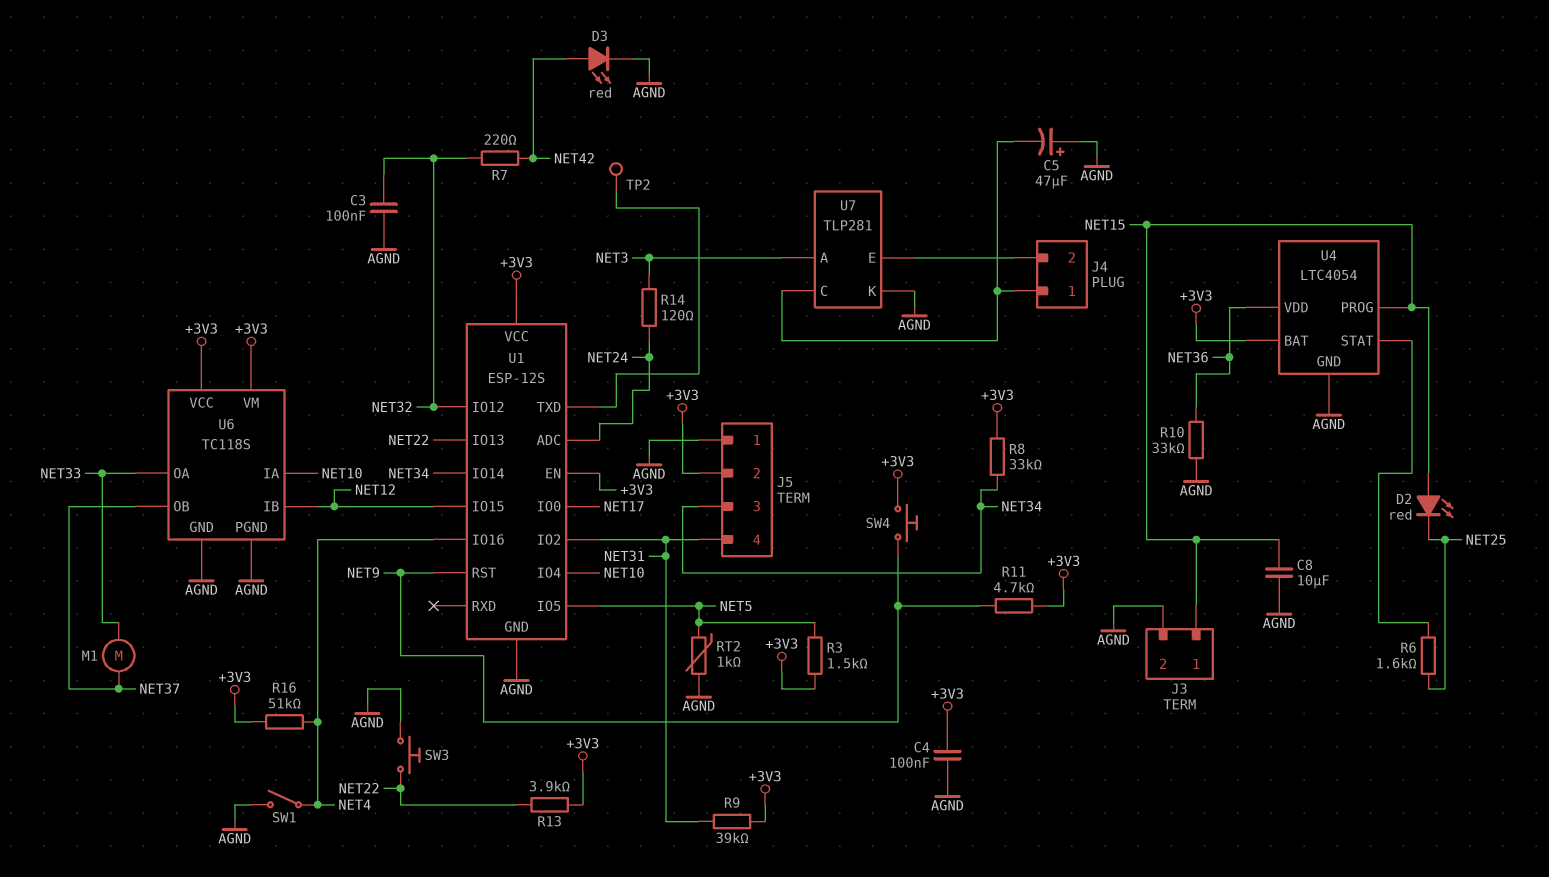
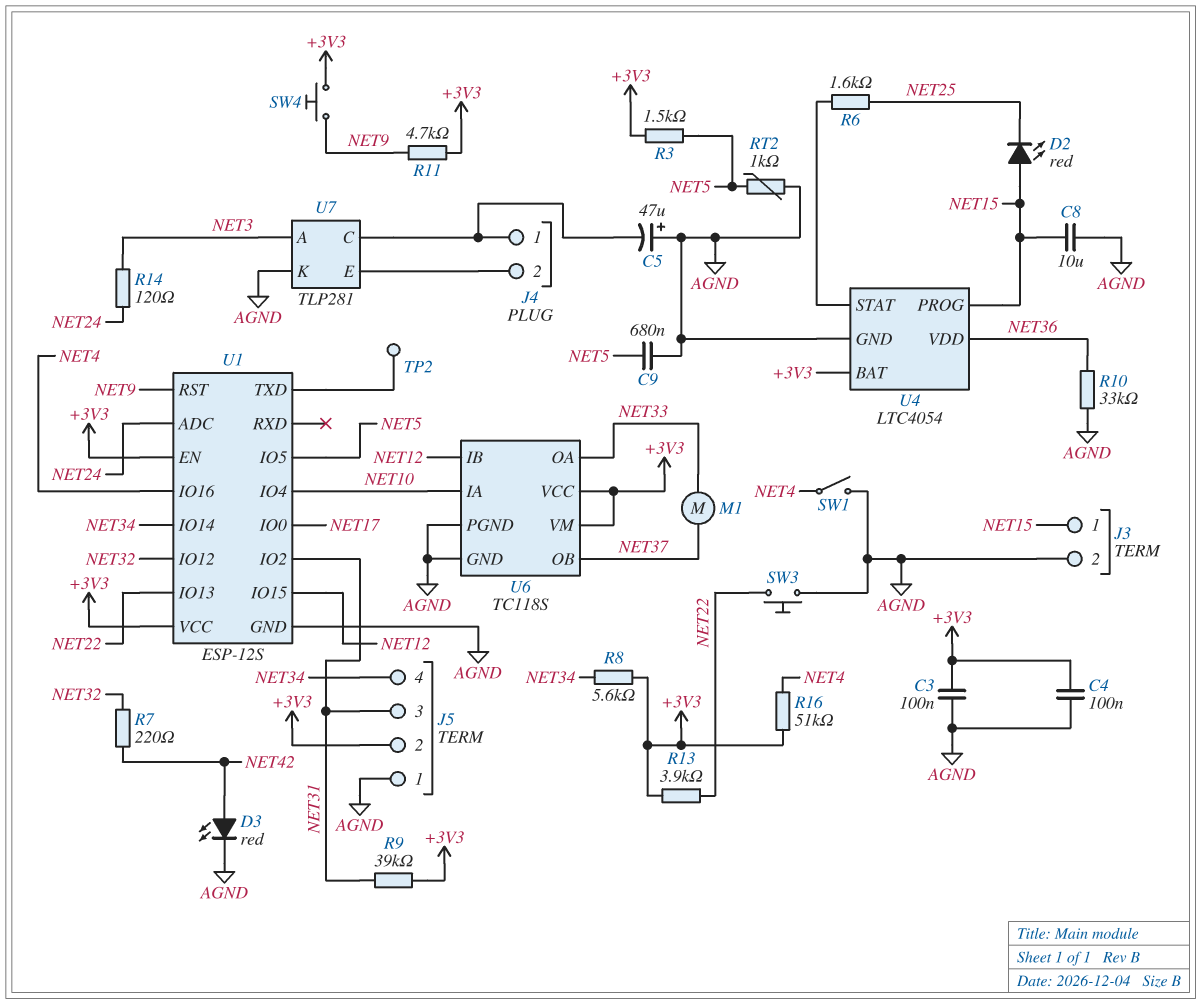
C3: 100nF (AGND, NET32) -> 100nF (+3V3, AGND)
C9: none -> 680nF (AGND, NET5)
J5 pin 3: NET34 -> NET31
J5 pin 4: NET31 -> NET34
R8: 33k (+3V3, NET34) -> 5.6k (+3V3, NET34)

